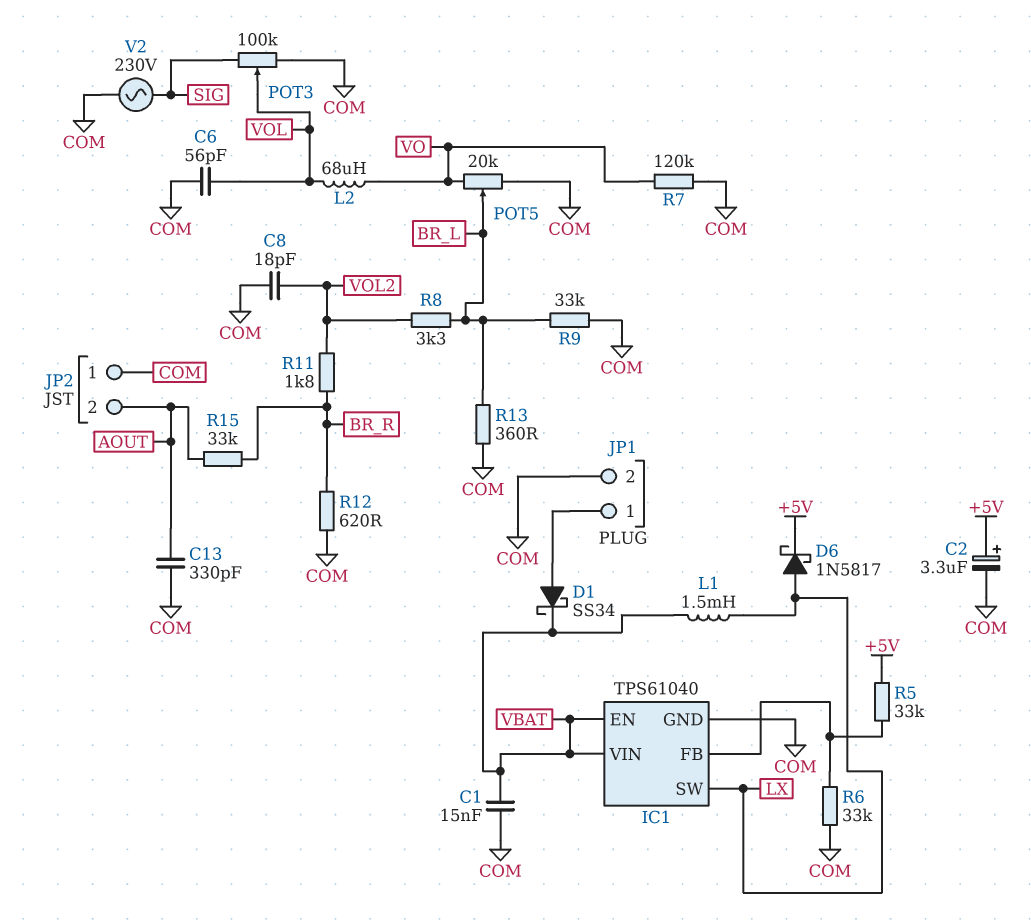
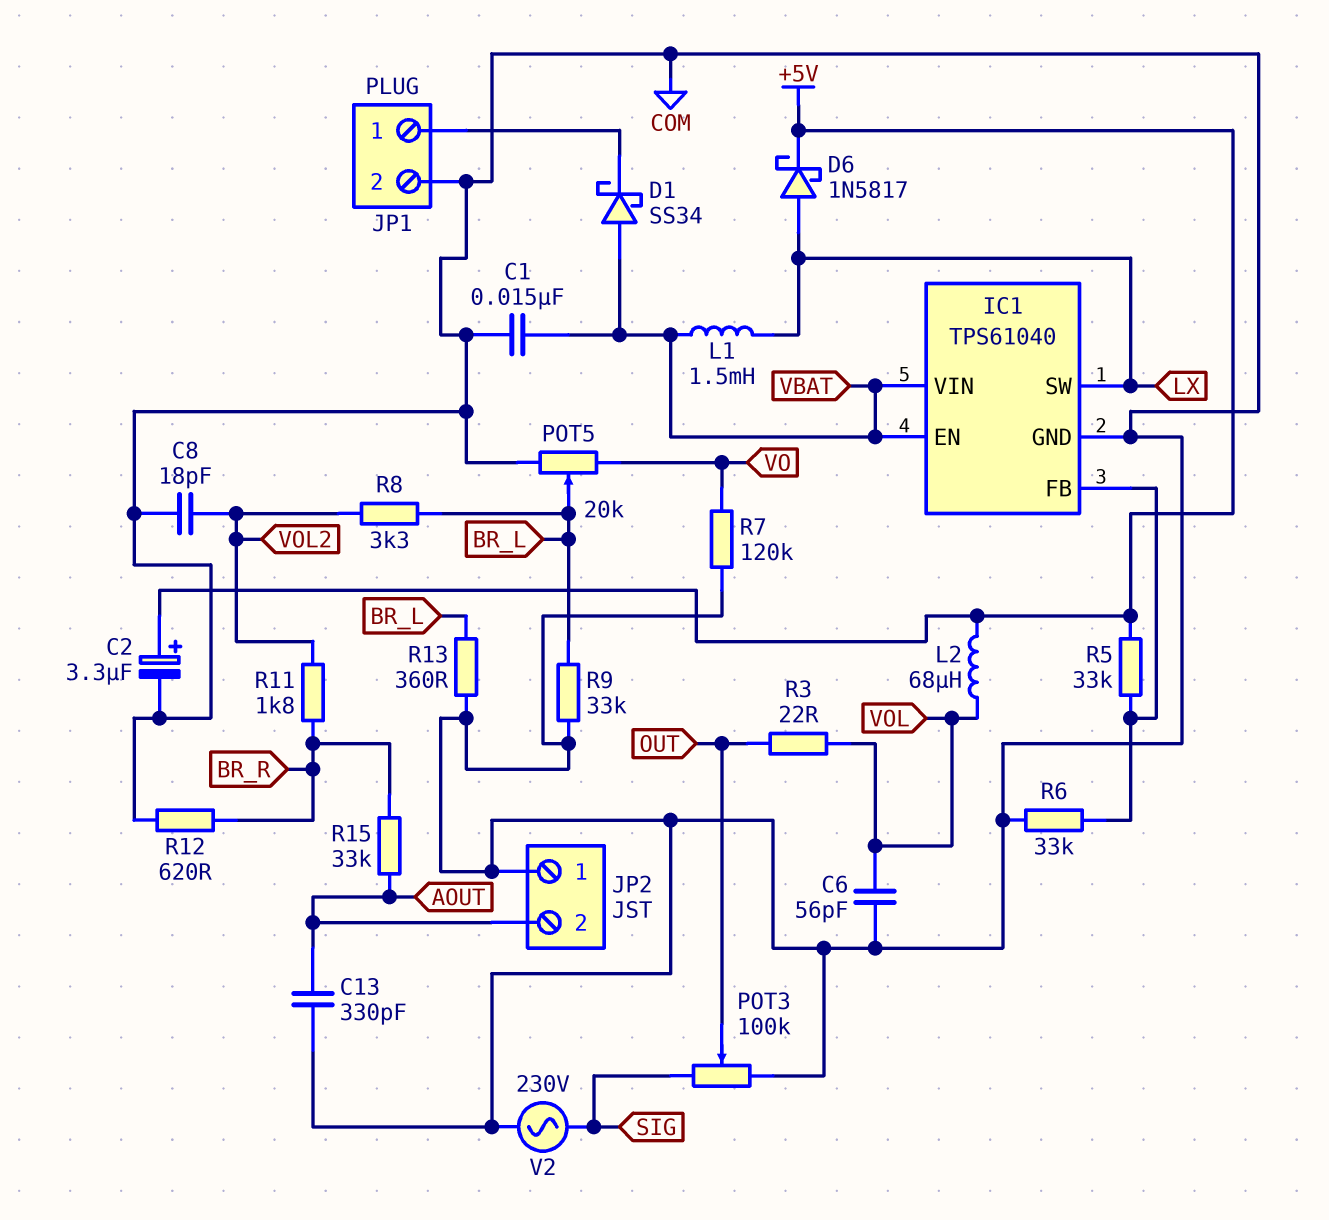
D1: schottky SS34 (A JP1/1, K VBAT) -> schottky SS34 (A VBAT, K JP1/1)
L2: 68uH (VO, VOL) -> 68uH (+5V, VOL)
POT3: 100k (COM, SIG, wiper VOL) -> 100k (COM, SIG, wiper OUT)
R3: none -> 22 (OUT, VOL)

